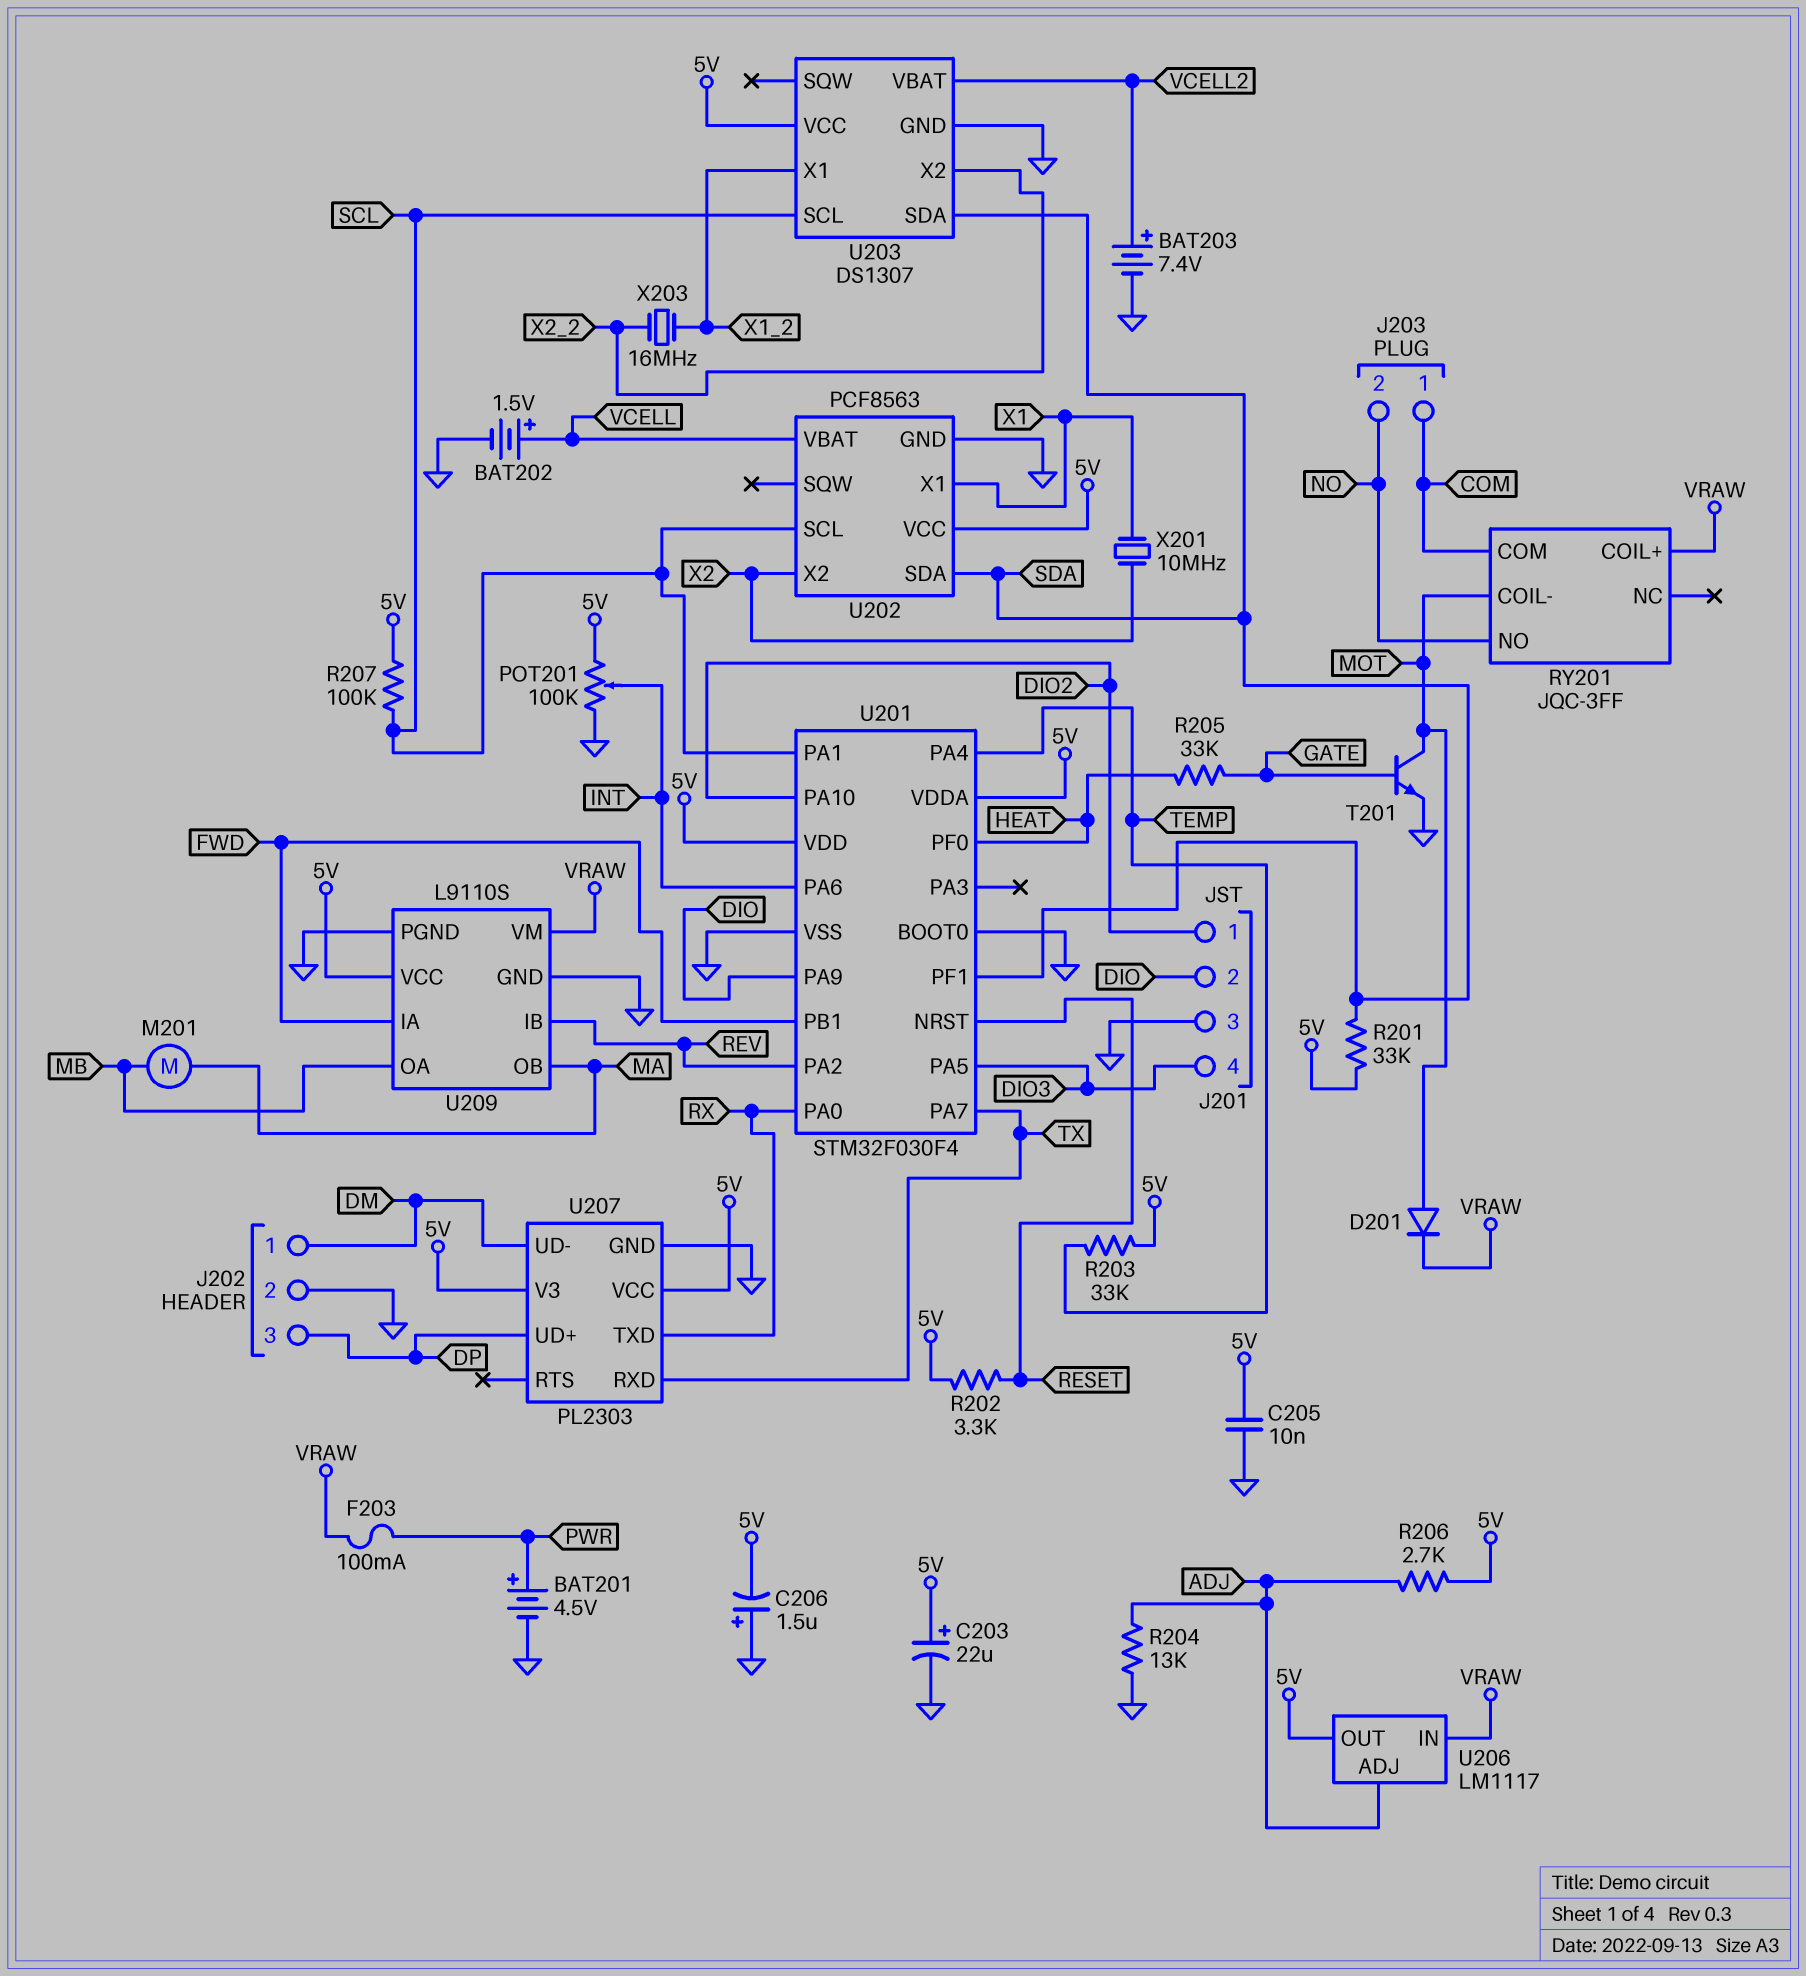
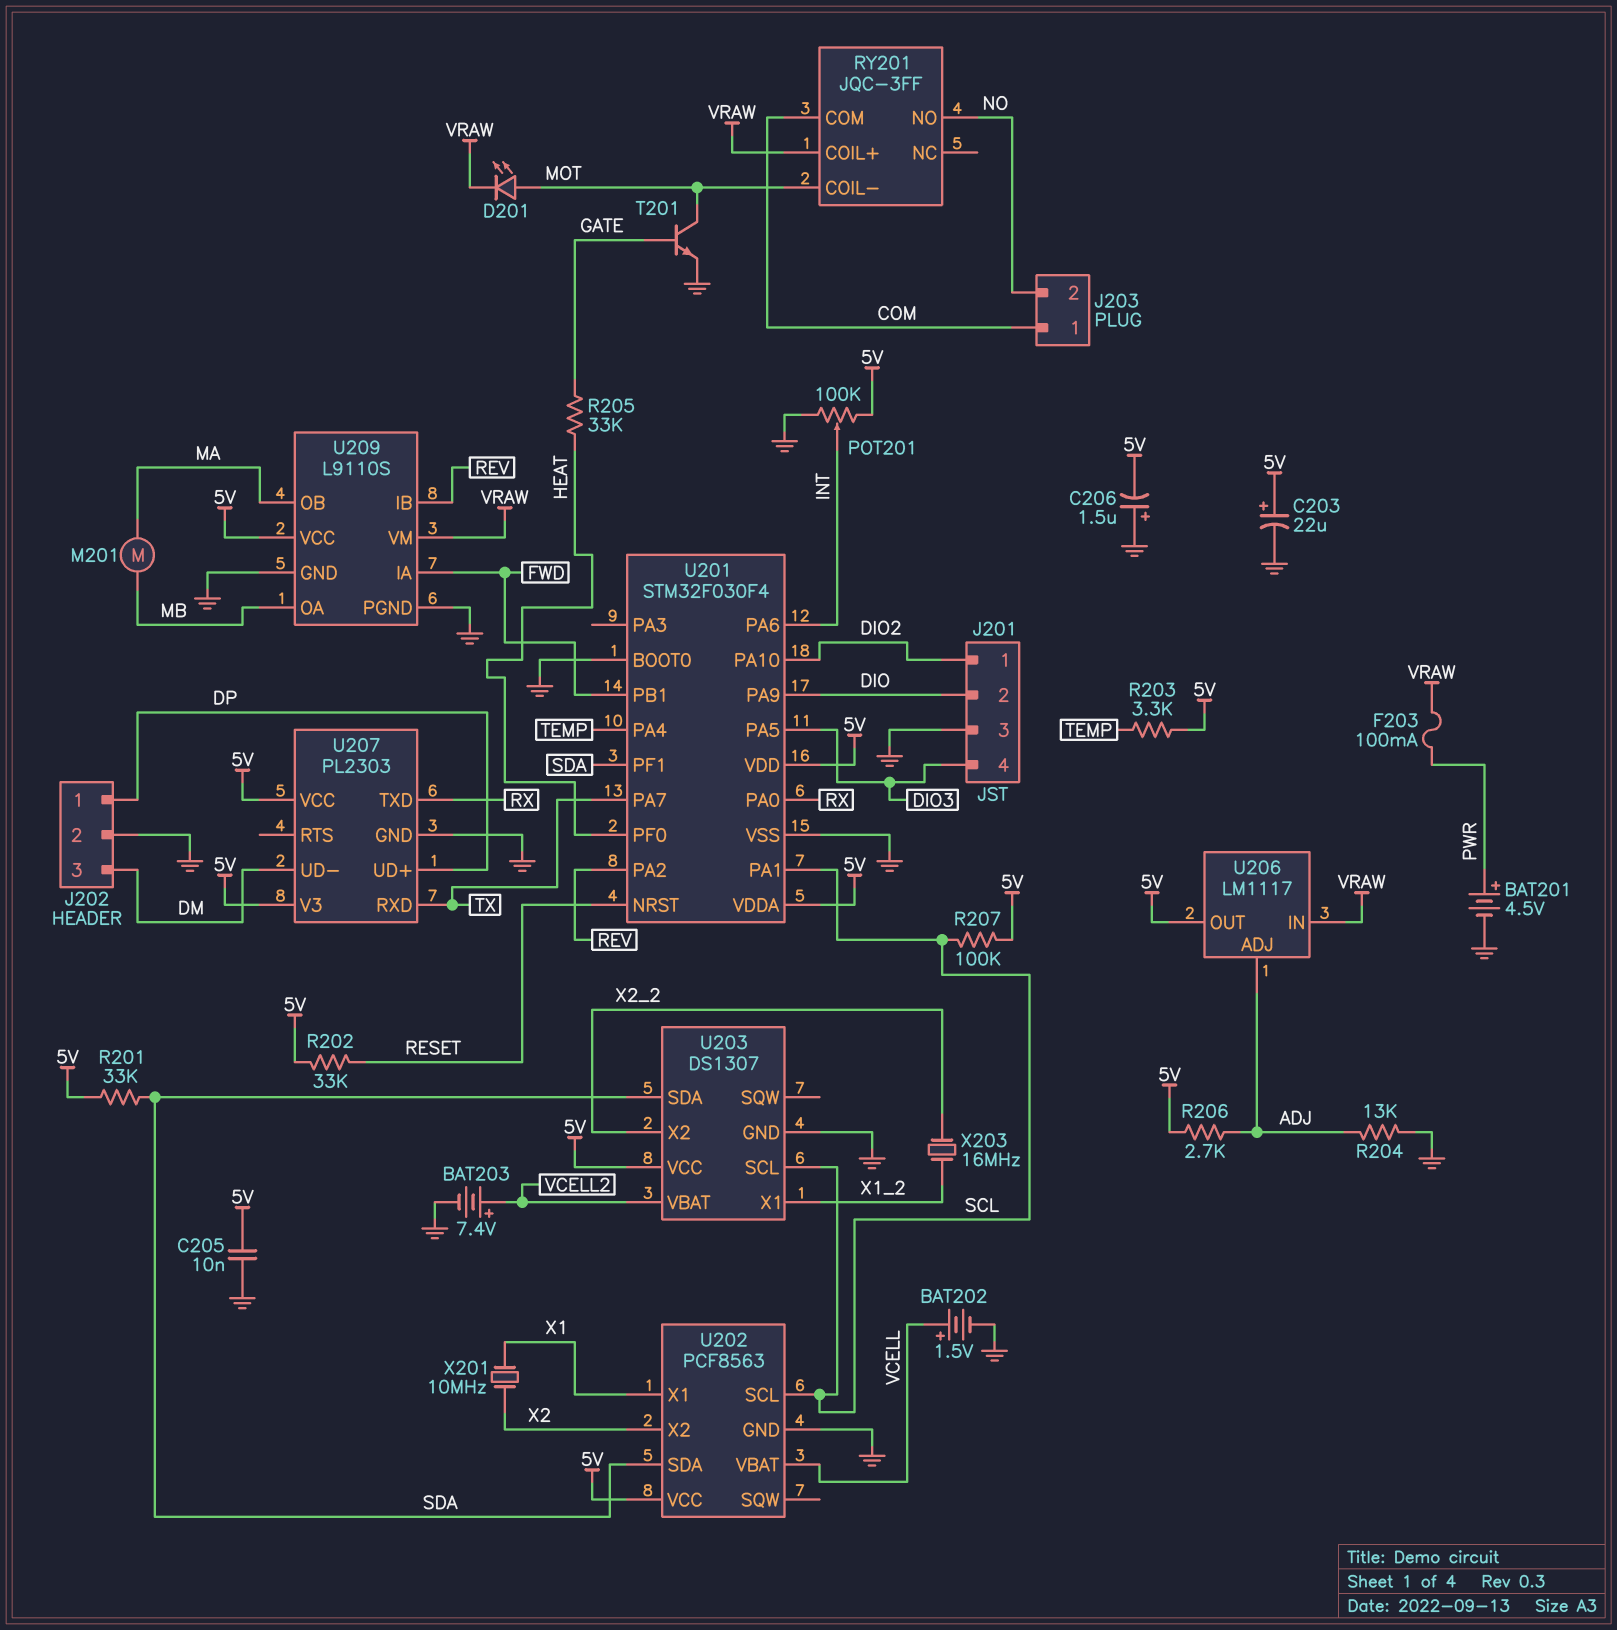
D201: diode (A MOT, K VRAW) -> LED (A MOT, K VRAW)
J202 pin 1: DM -> DP
J202 pin 3: DP -> DM
R202: 3.3k (5V, RESET) -> 33k (5V, RESET)
R203: 33k (5V, TEMP) -> 3.3k (5V, TEMP)

